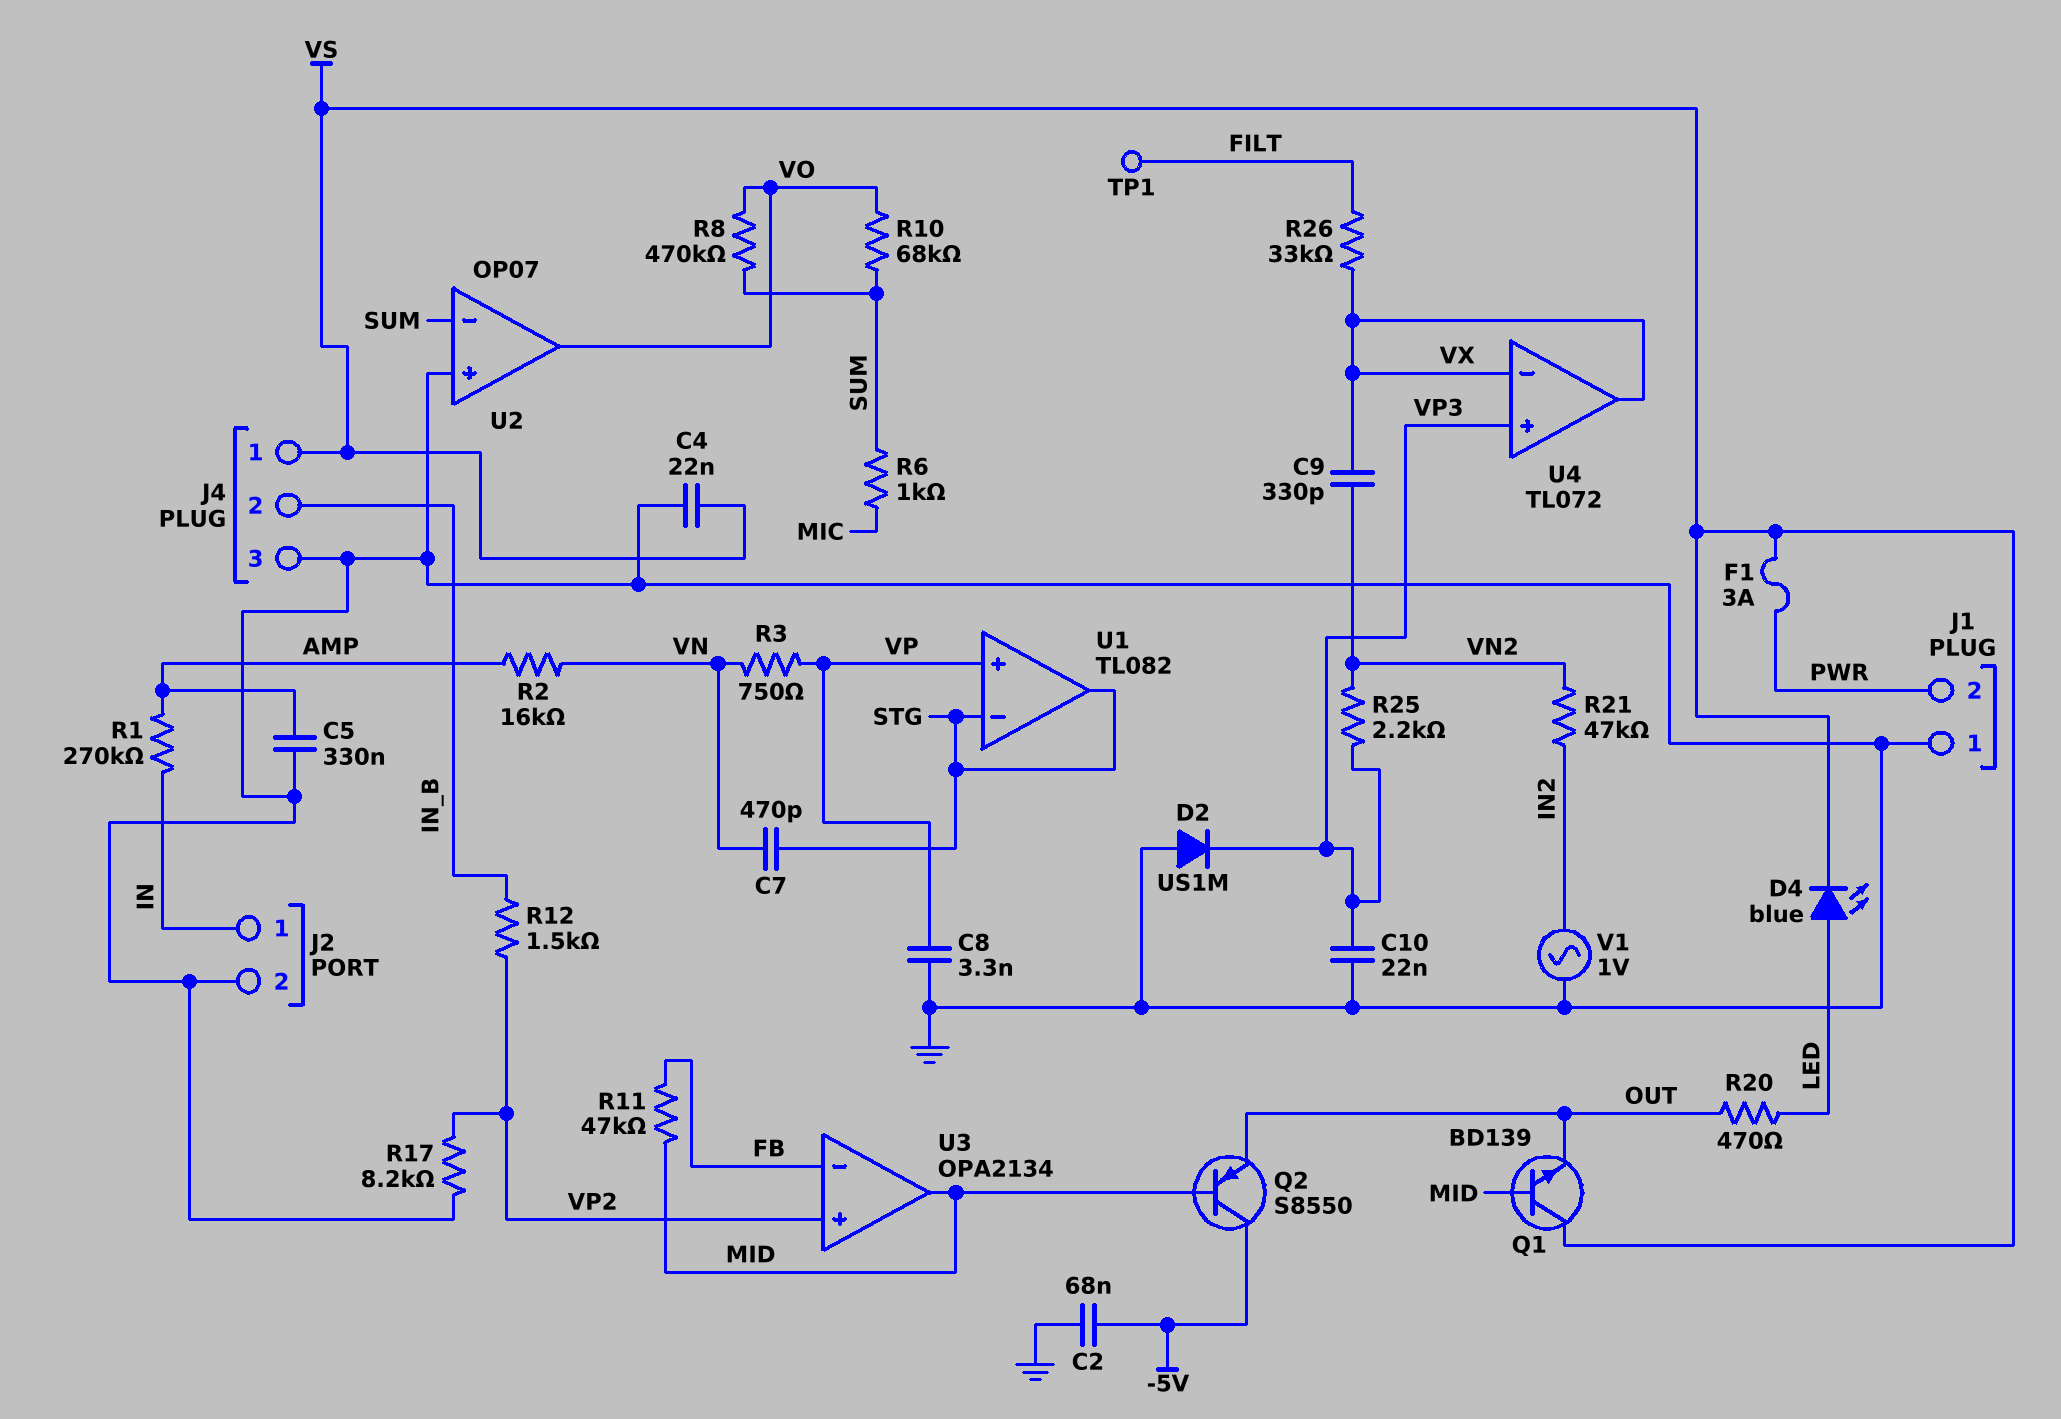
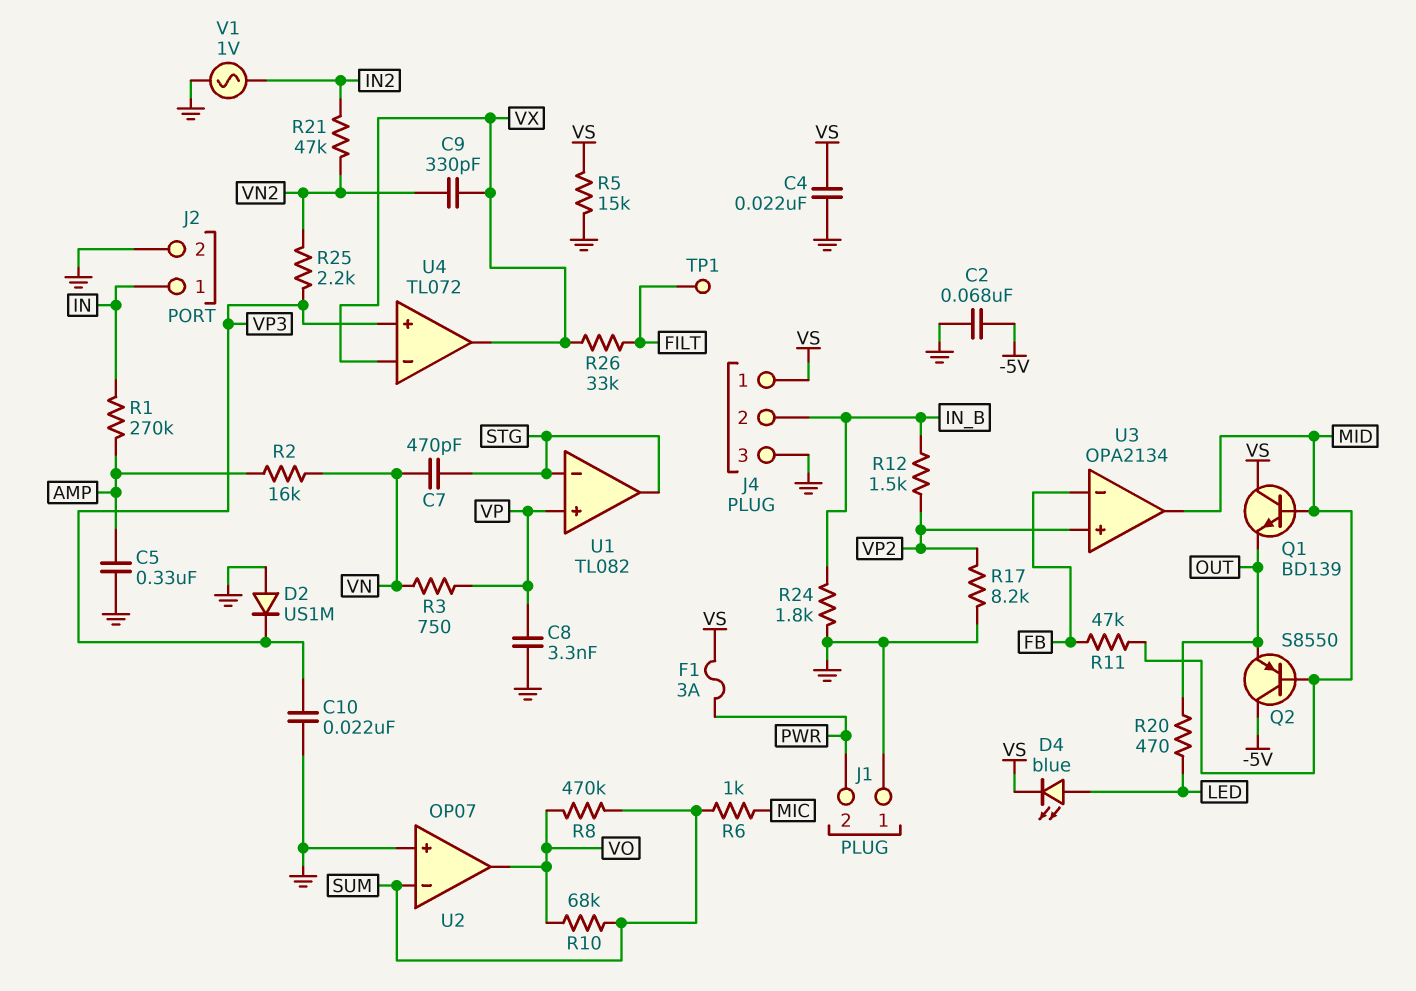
R5: none -> 15k (GND, VS)
R24: none -> 1.8k (GND, IN_B)

